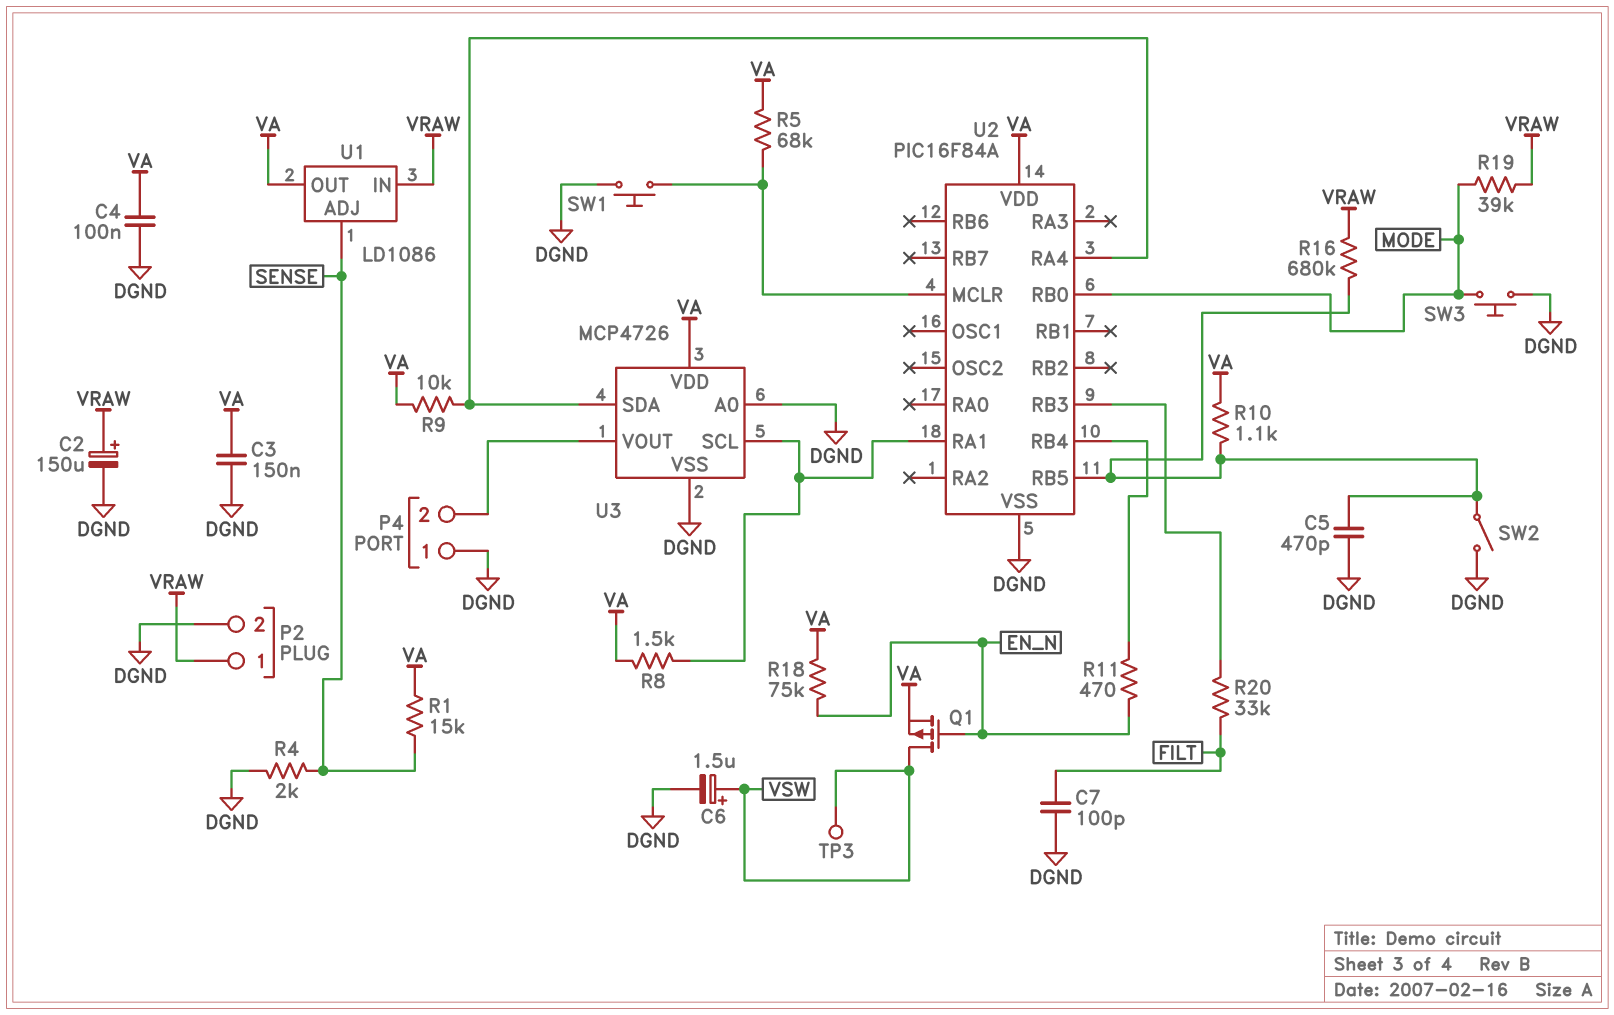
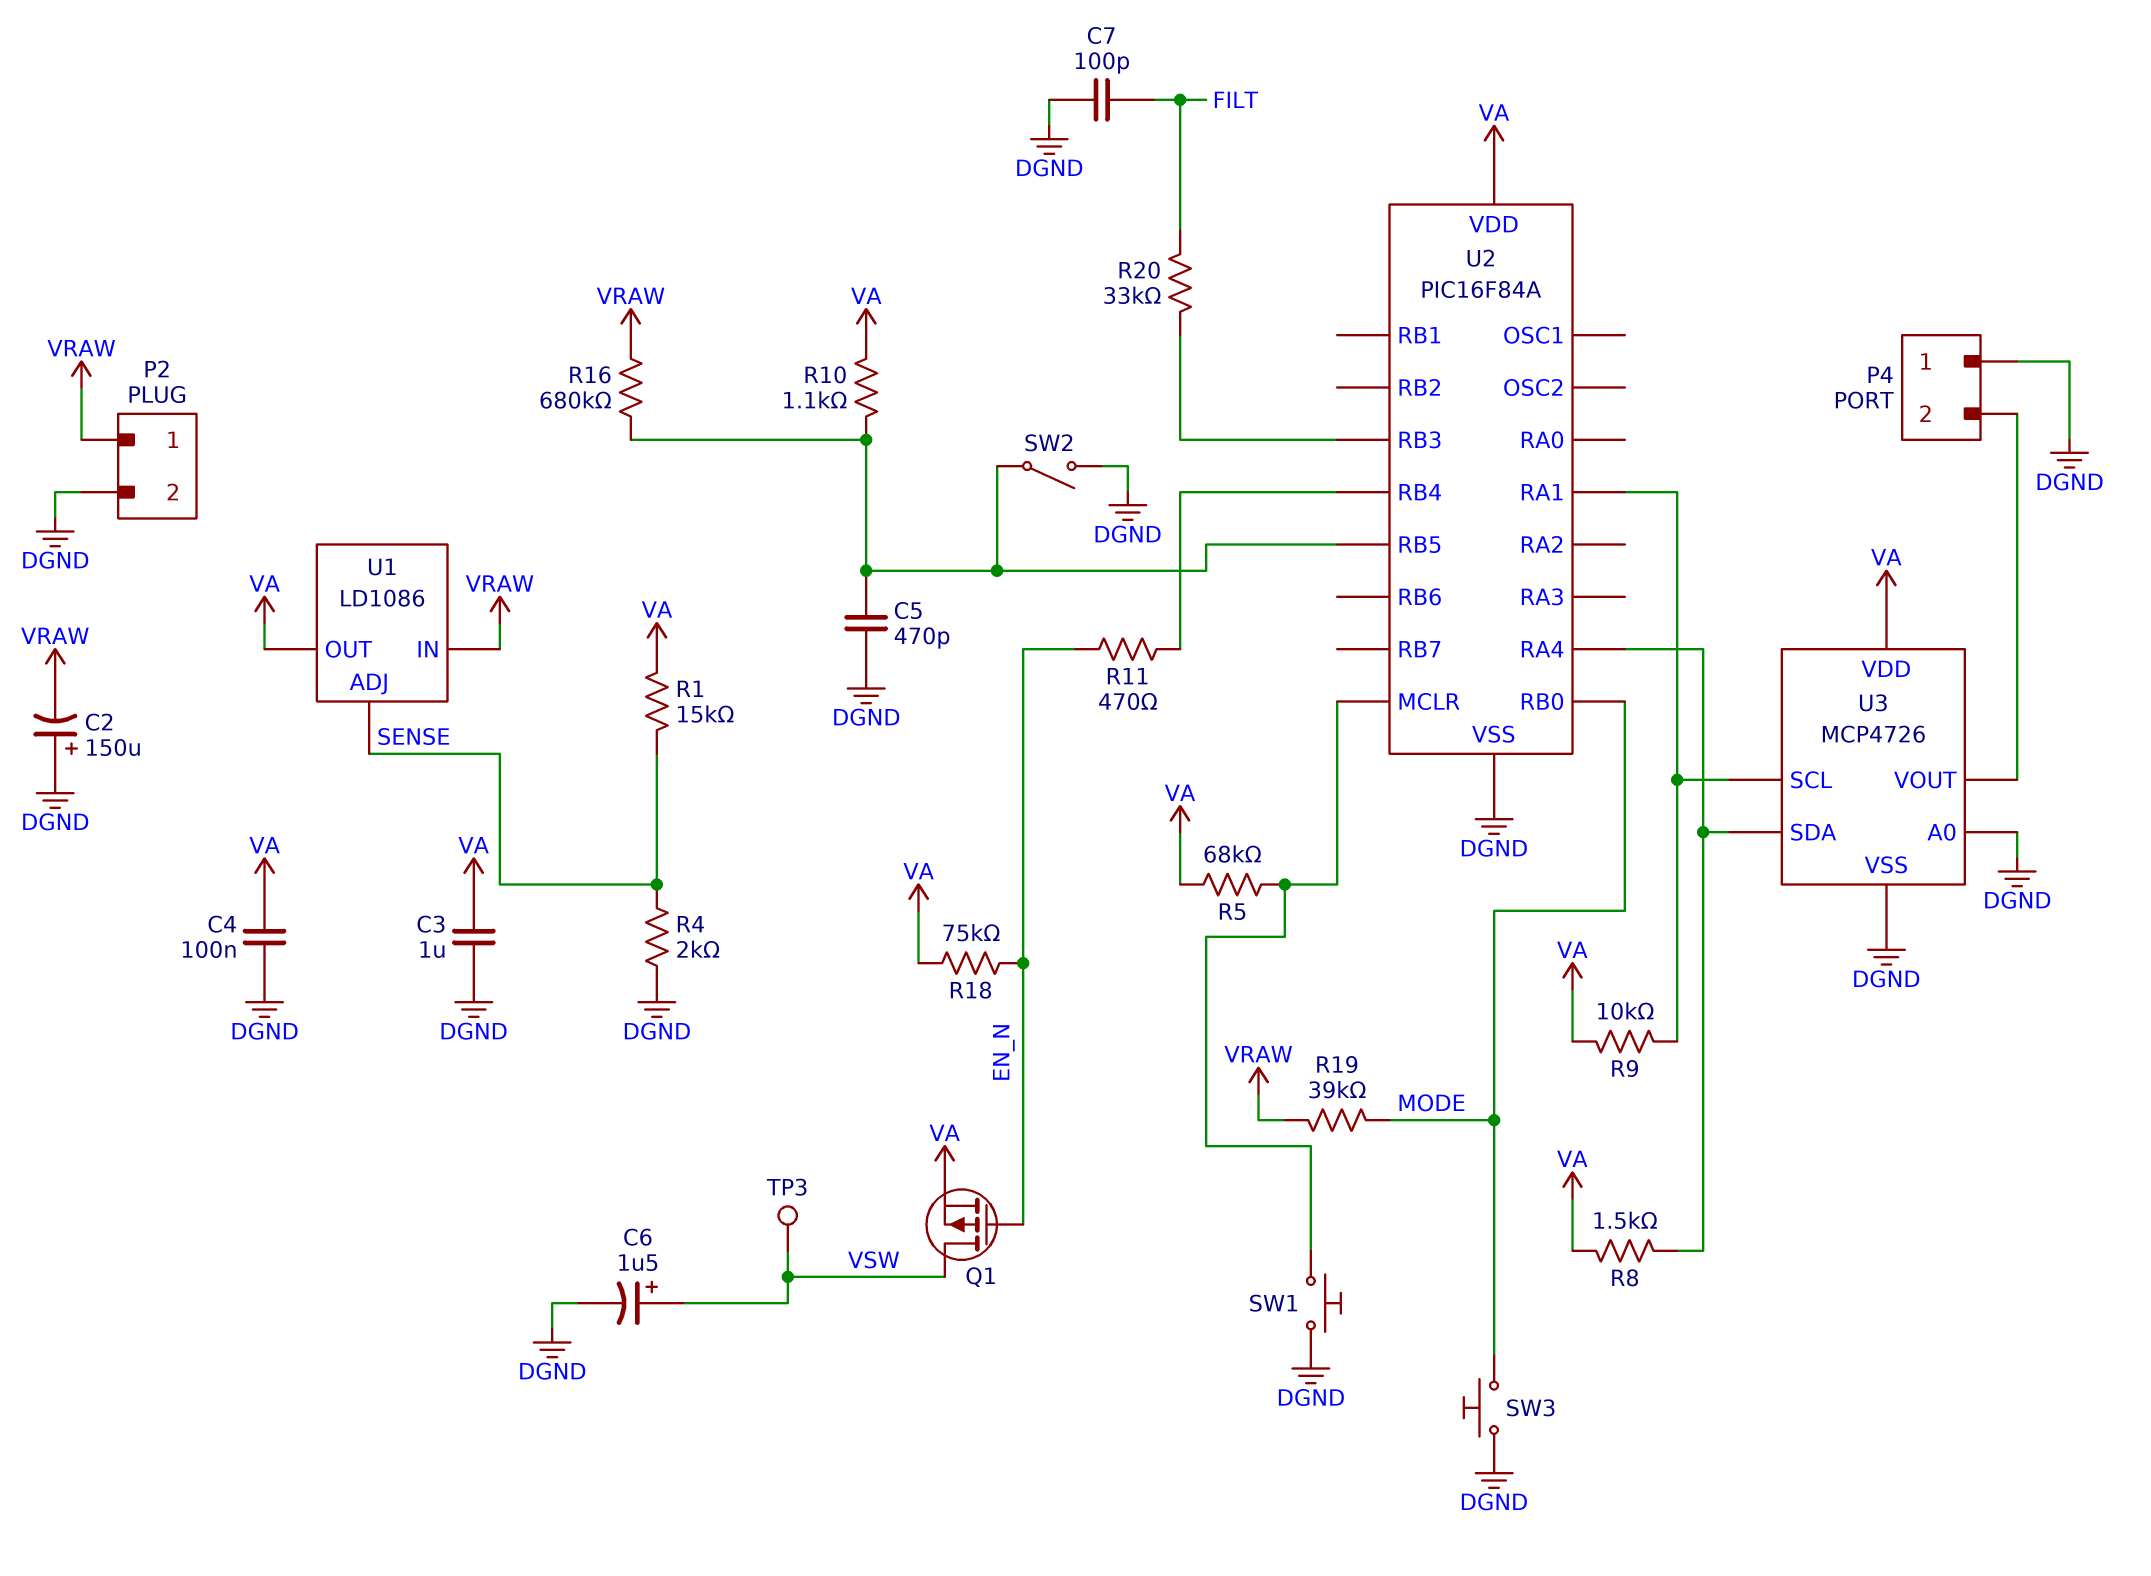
C2: 150uF (plus VRAW, minus DGND) -> 150uF (plus DGND, minus VRAW)
C3: 150nF (DGND, VA) -> 1uF (DGND, VA)
R8: 1.5k (U2/RA1, VA) -> 1.5k (U2/RA4, VA)
R9: 10k (U2/RA4, VA) -> 10k (U2/RA1, VA)

